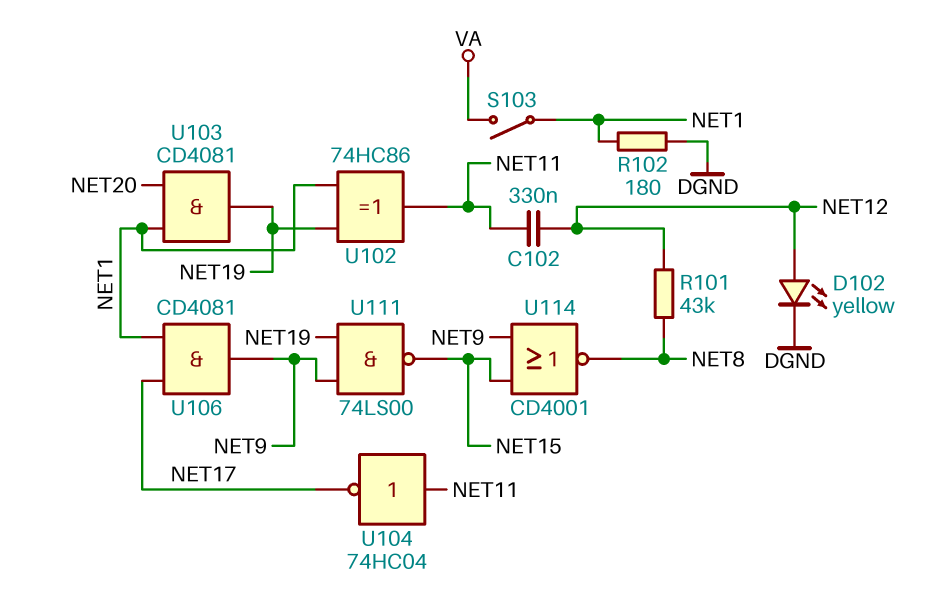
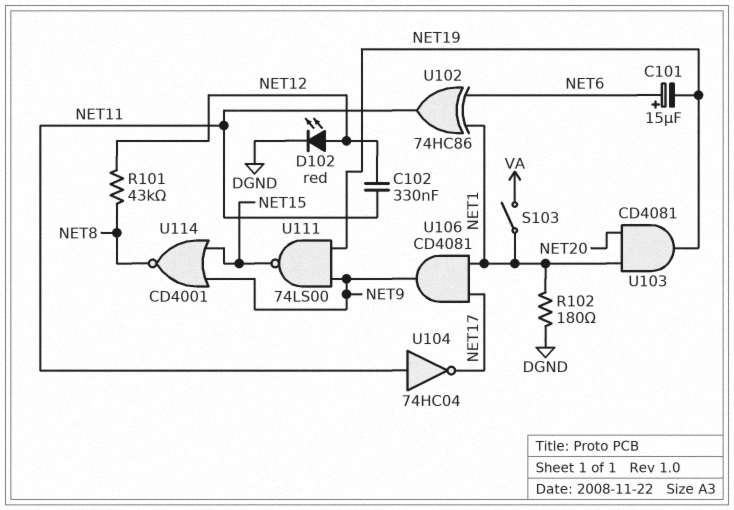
C101: none -> 15uF (plus NET6, minus NET19)
D102: LED yellow (A NET12, K DGND) -> LED red (A NET12, K DGND)
U102: XOR 74HC86 (in NET1, in NET19, out NET11) -> XOR 74HC86 (in NET1, in NET6, out NET11)

